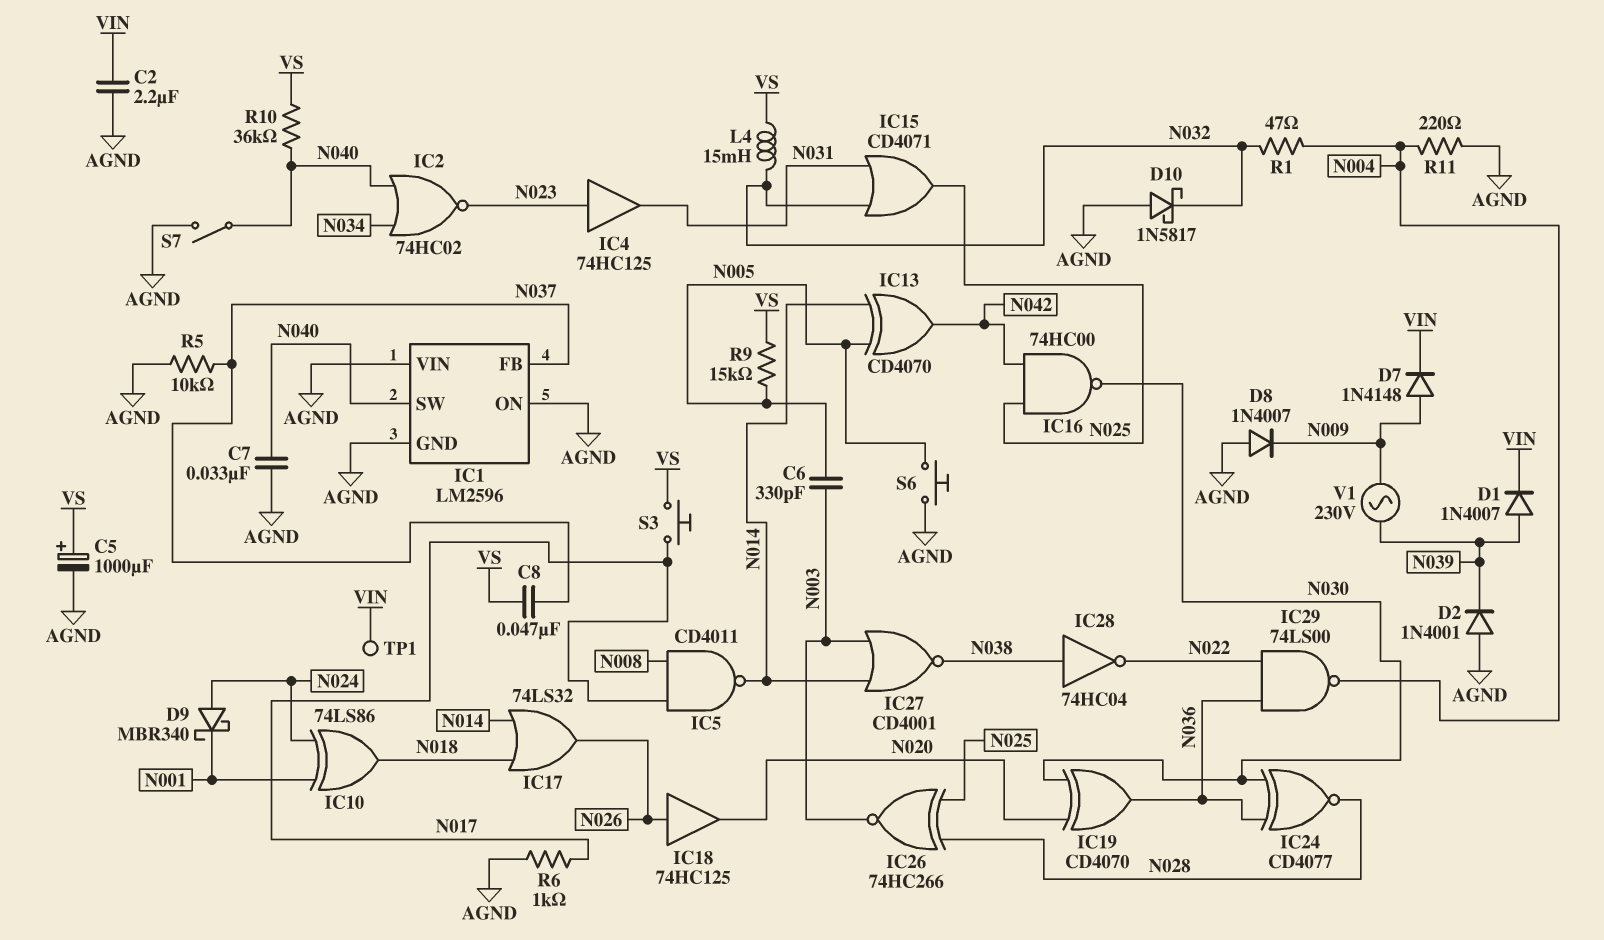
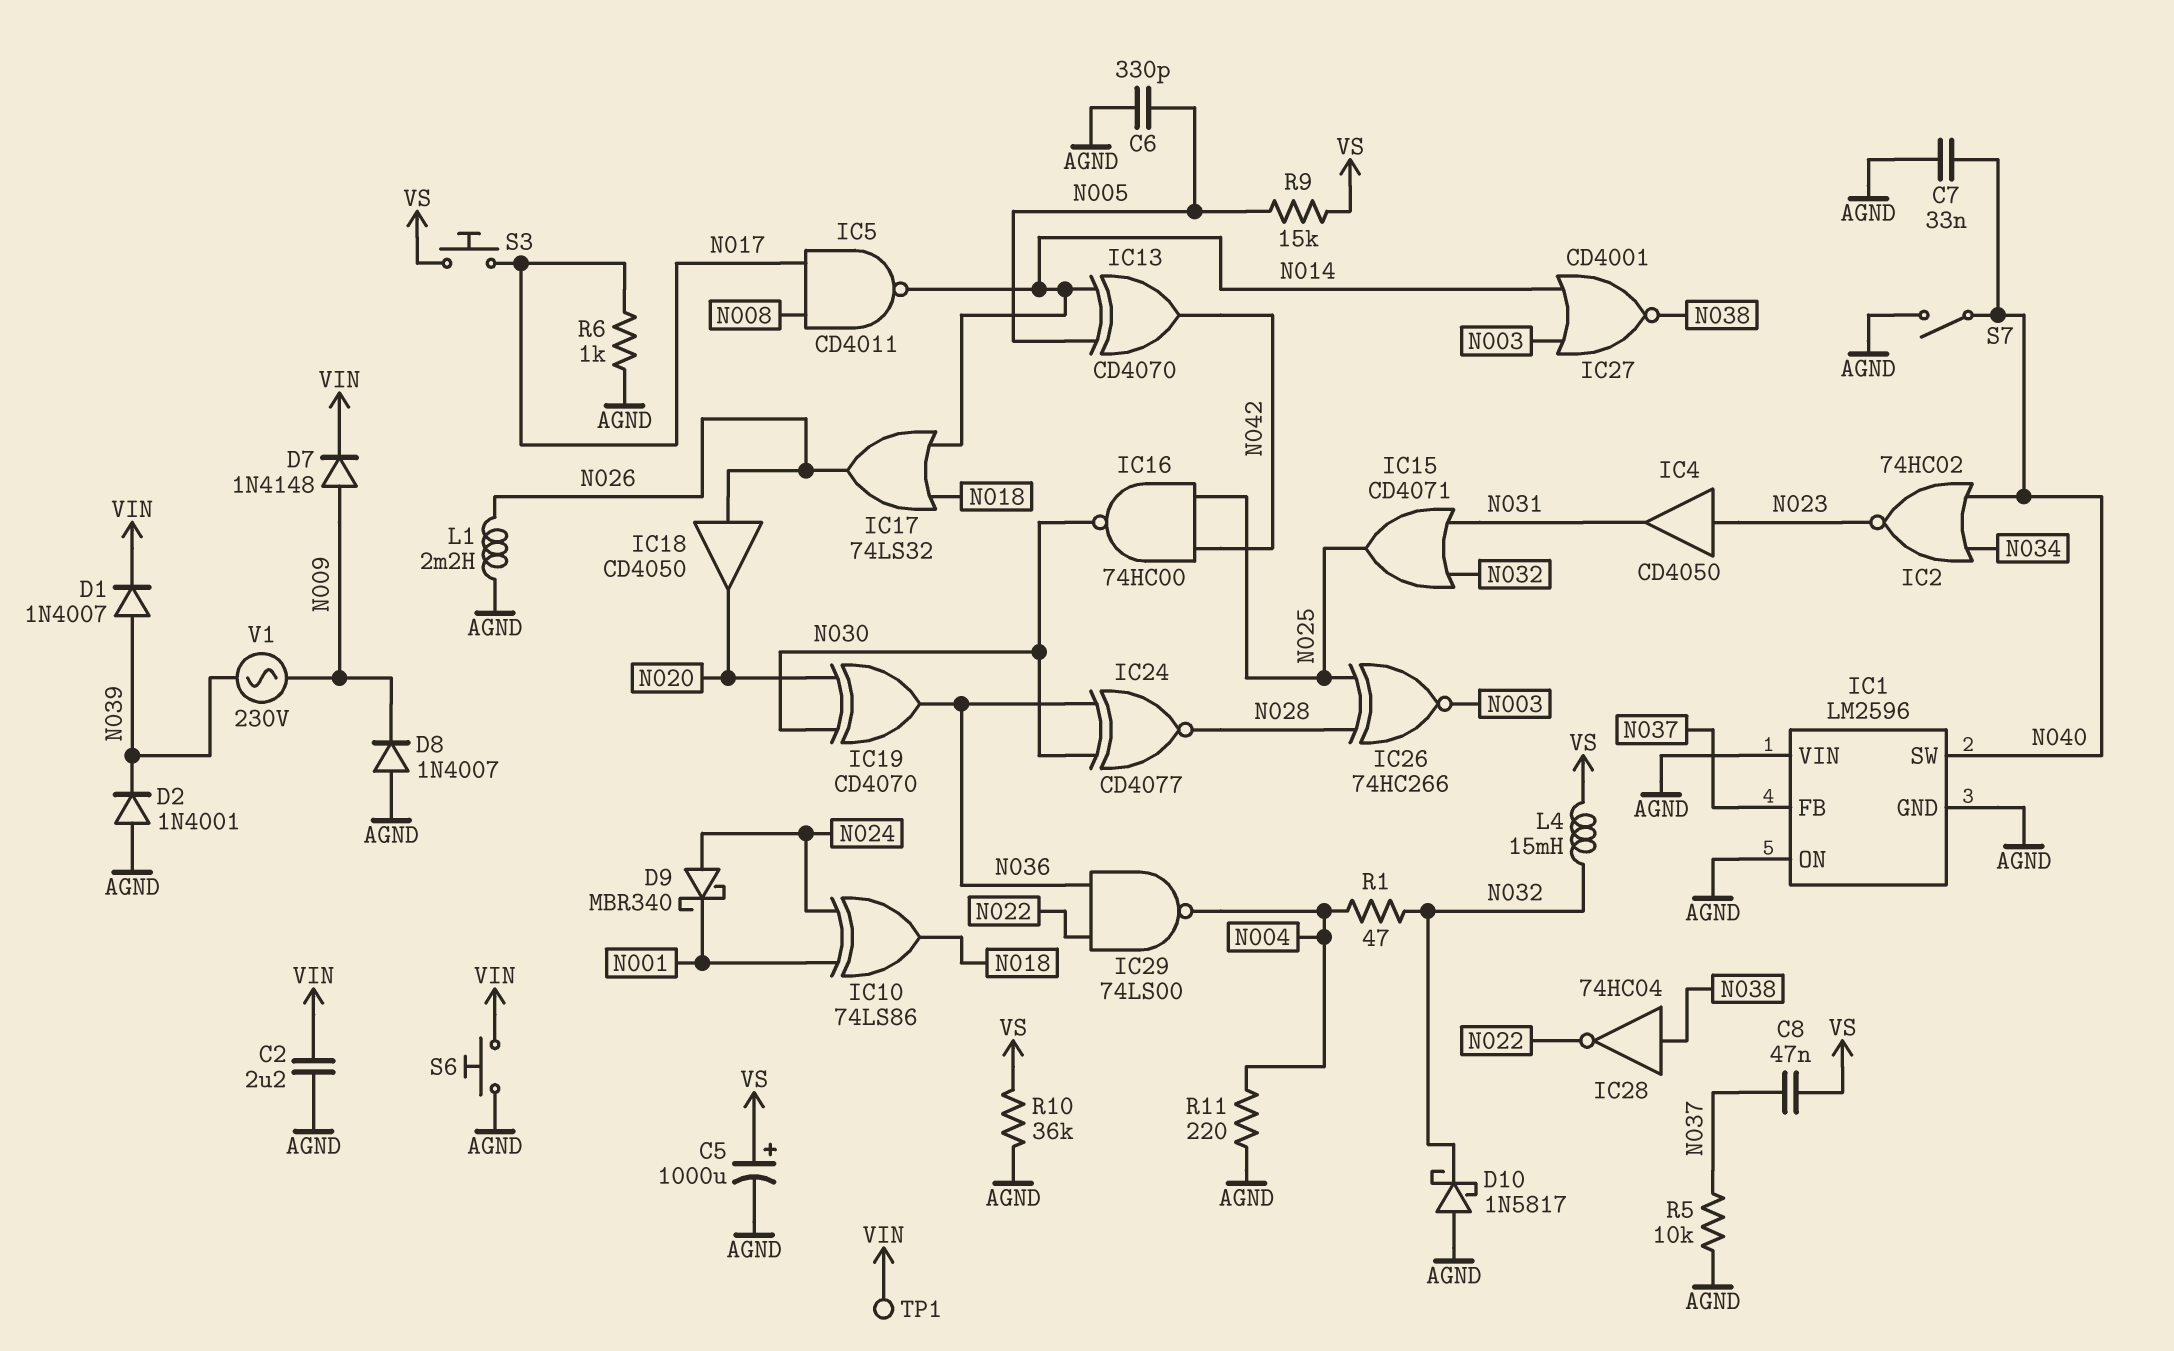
C6: 330pF (N003, N005) -> 330pF (AGND, N005)
IC4: buffer 74HC125 (in N023, out N031) -> buffer CD4050 (in N023, out N031)
IC18: buffer 74HC125 (in N026, out N020) -> buffer CD4050 (in N026, out N020)
L1: none -> 2.2mH (AGND, N026)
R10: 36k (N040, VS) -> 36k (AGND, VS)
S6: button (AGND, N005) -> button (AGND, VIN)

